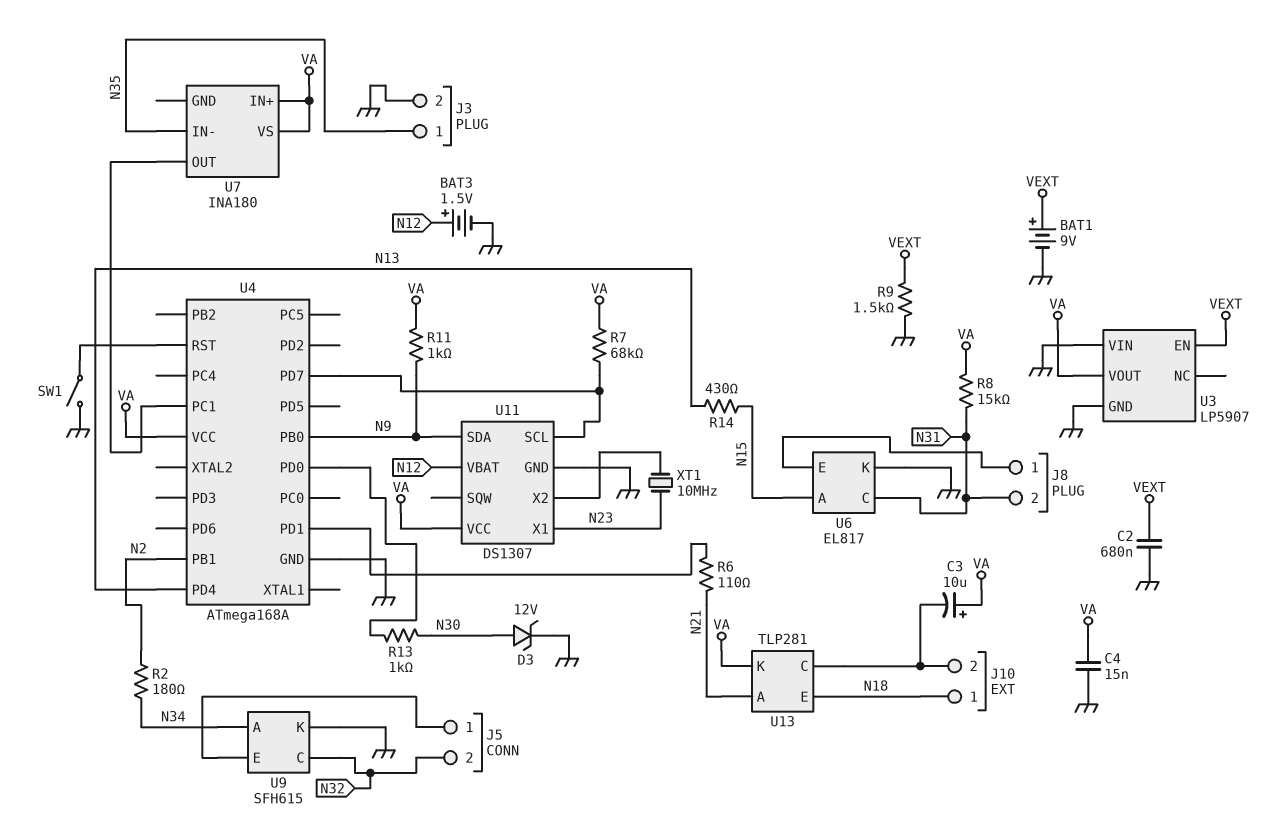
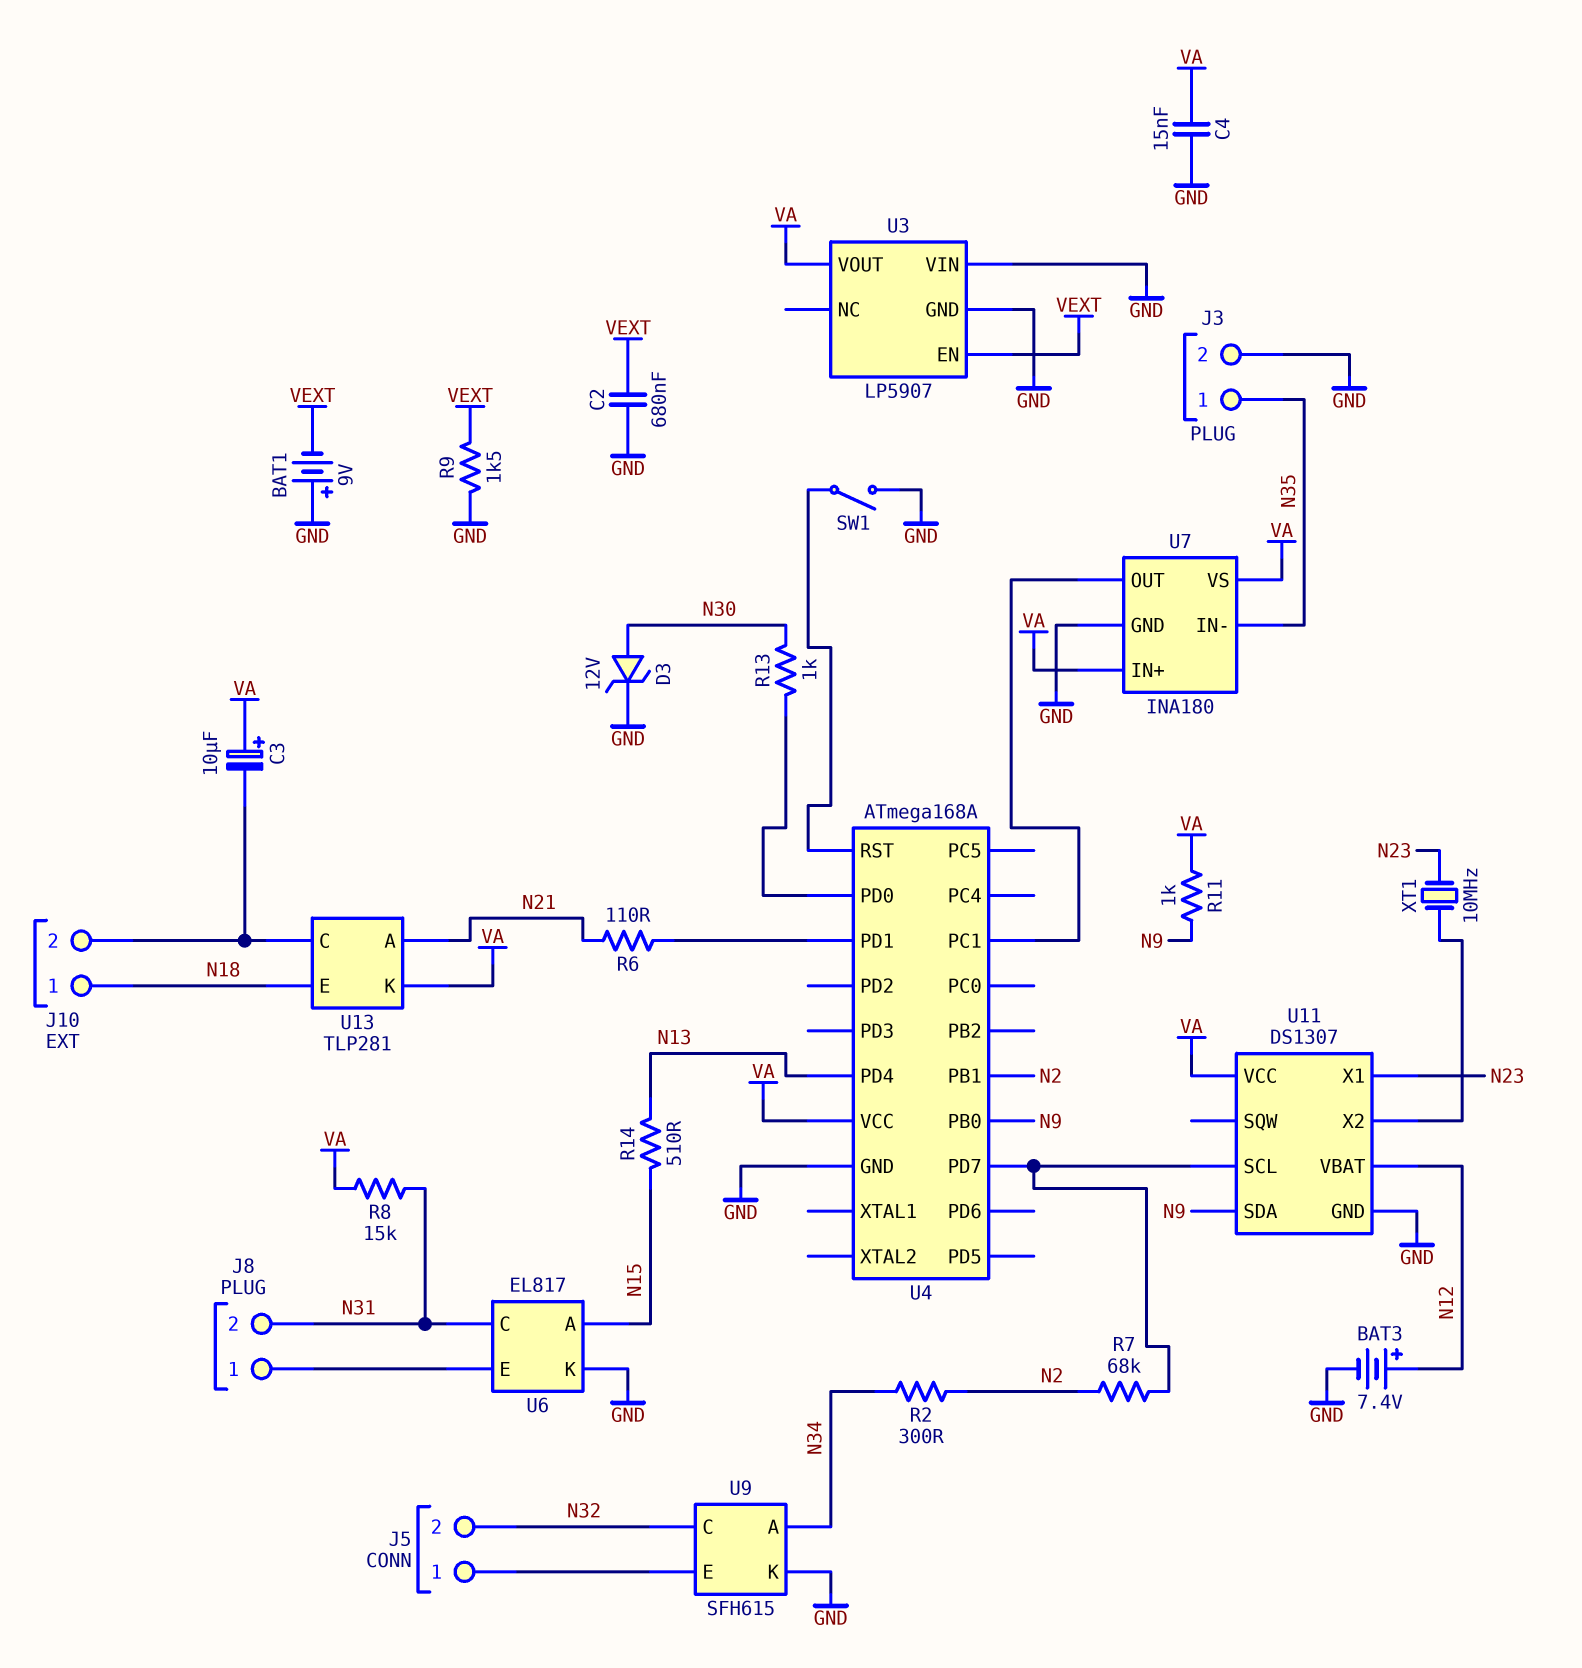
BAT1: 9V (plus VEXT, minus GND) -> 9V (plus GND, minus VEXT)
BAT3: 1.5V (plus N12, minus GND) -> 7.4V (plus N12, minus GND)
R2: 180 (N2, N34) -> 300 (N2, N34)
R7: 68k (U4/PD7, VA) -> 68k (N2, U4/PD7)
R14: 430 (N13, N15) -> 510 (N13, N15)
U7 pin GND: none -> GND

